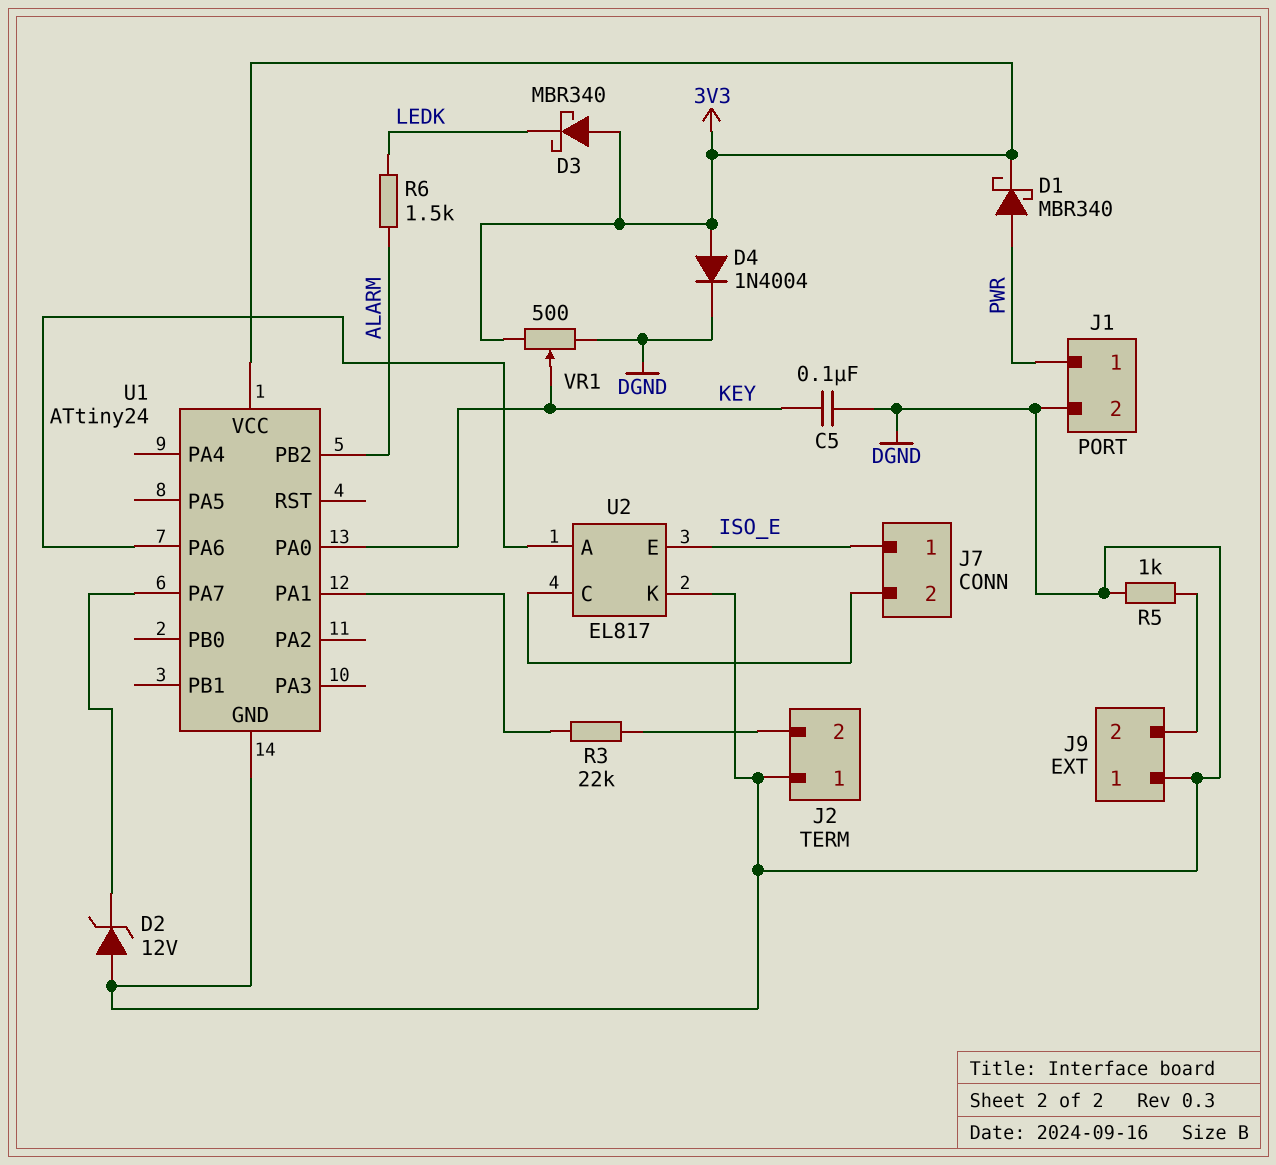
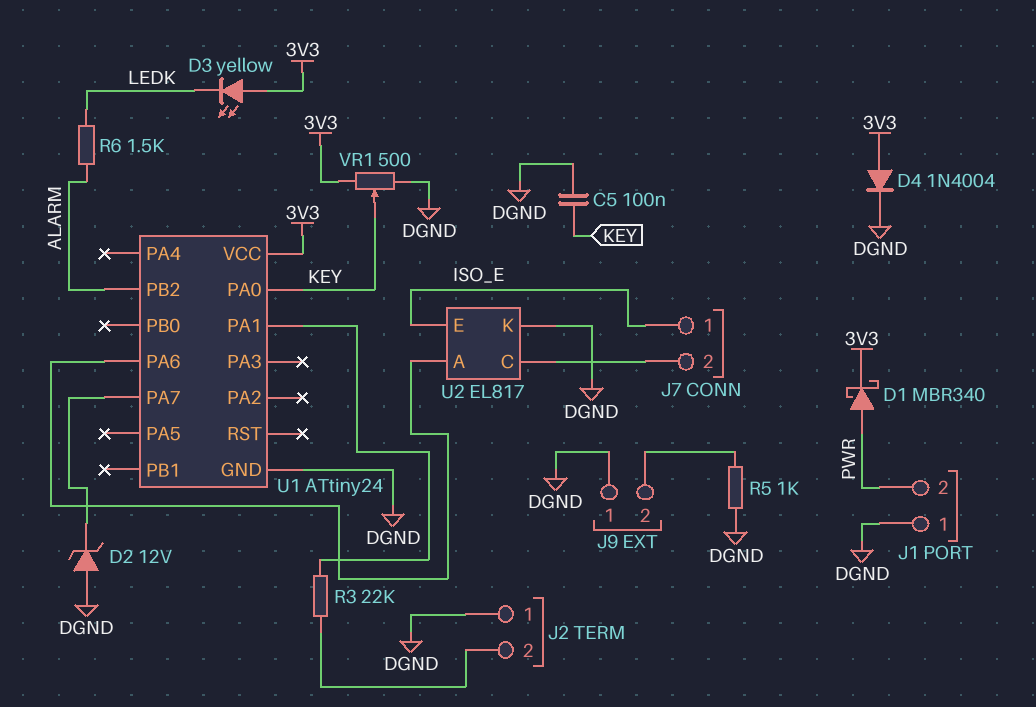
D3: schottky MBR340 (A 3V3, K LEDK) -> LED yellow (A 3V3, K LEDK)
J1 pin 1: PWR -> DGND
J1 pin 2: DGND -> PWR

